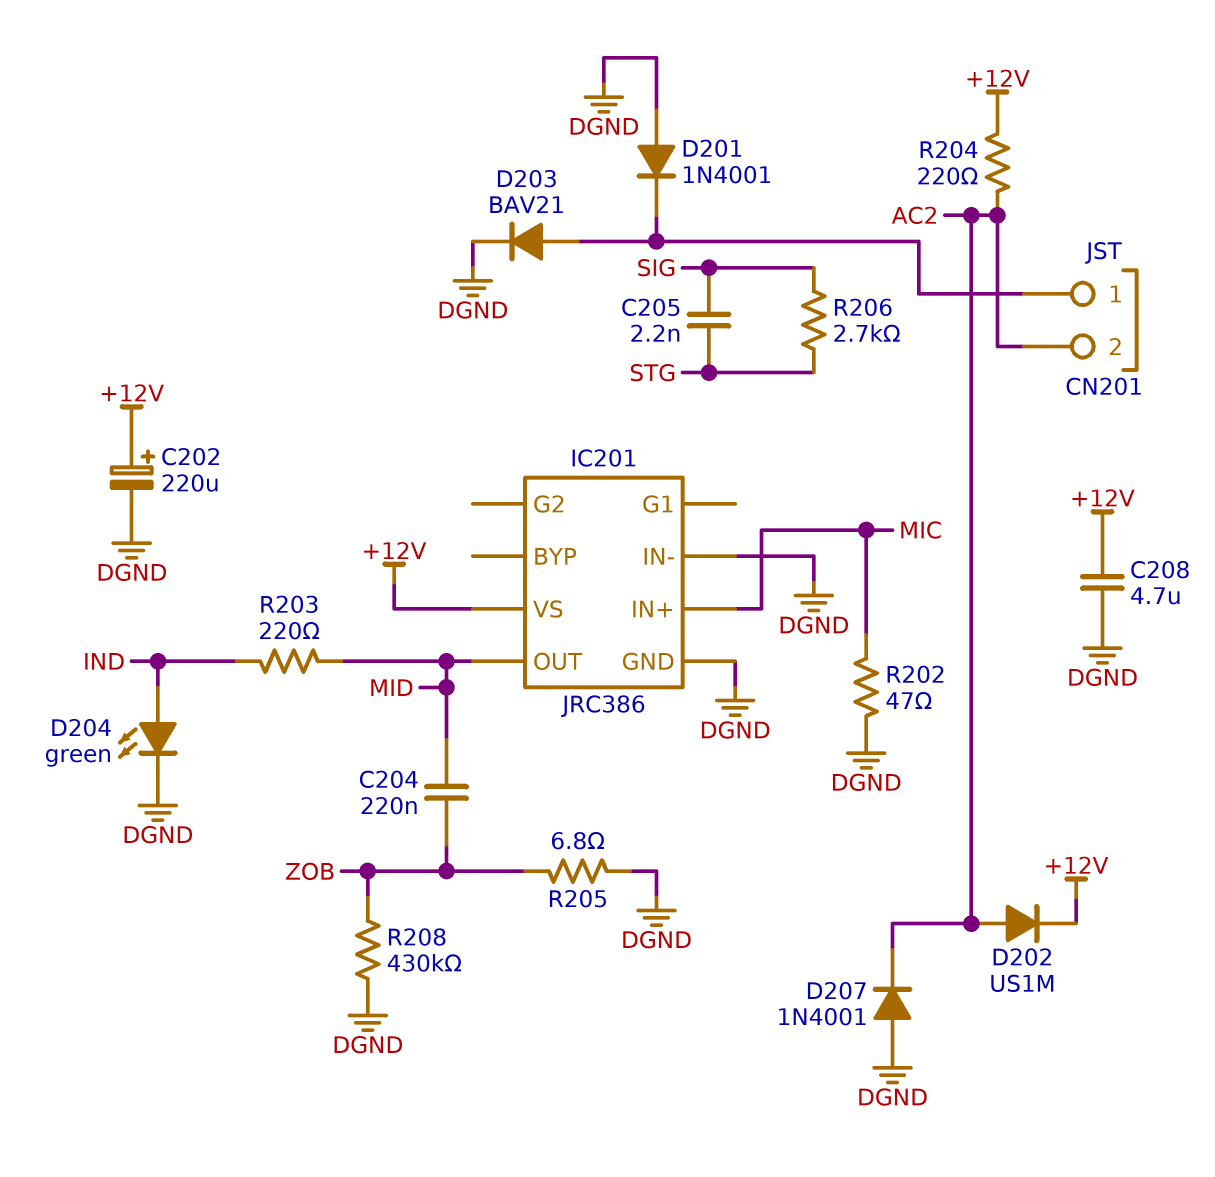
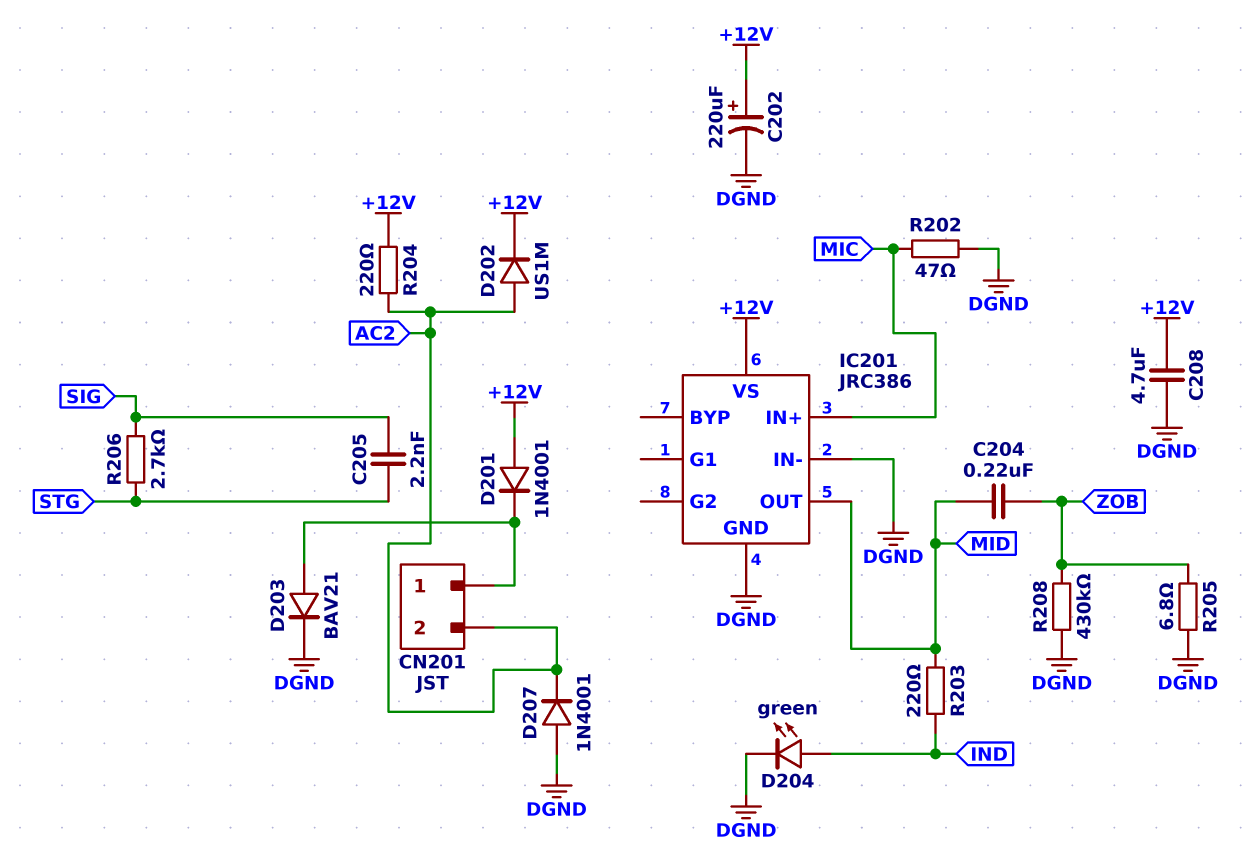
D201: diode 1N4001 (A DGND, K CN201/1) -> diode 1N4001 (A +12V, K CN201/1)

